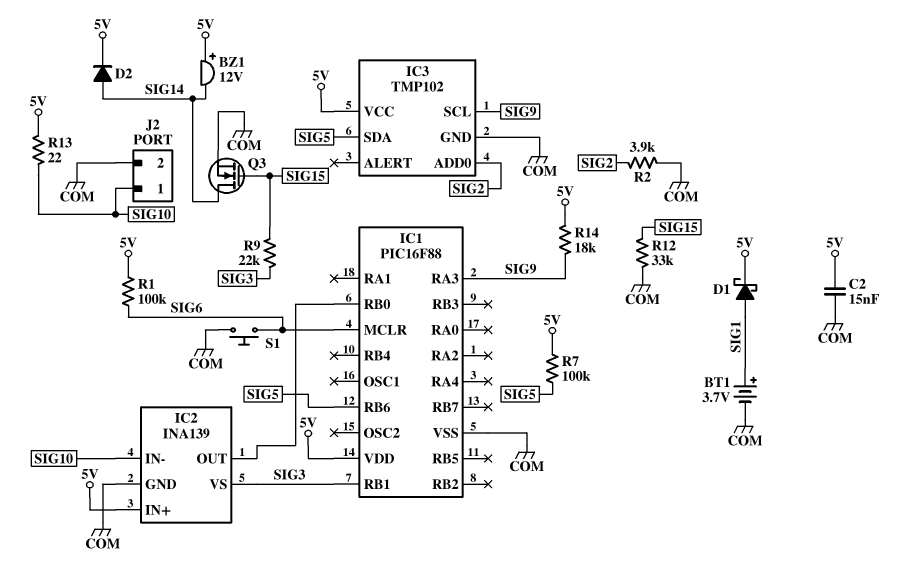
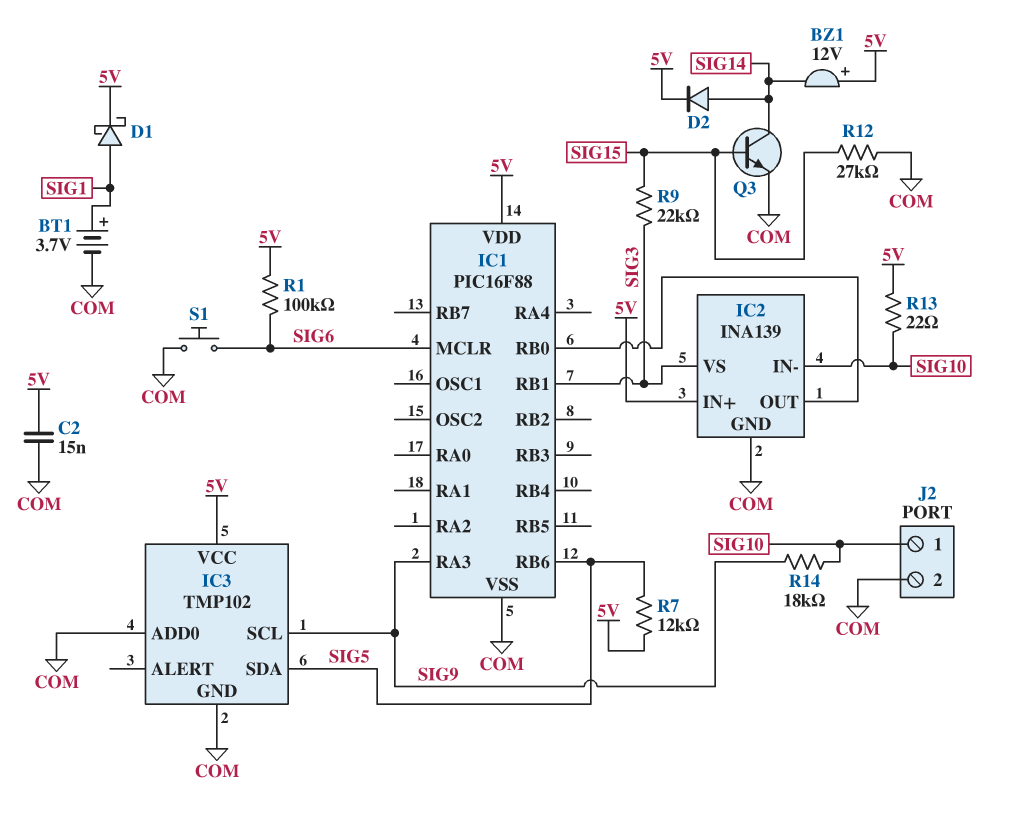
IC3 pin ADD0: SIG2 -> COM
Q3: NMOS (G SIG15, D SIG14, S COM) -> NPN (B SIG15, C SIG14, E COM)
R2: 3.9k (COM, SIG2) -> none
R7: 100k (5V, SIG5) -> 12k (5V, SIG5)
R12: 33k (COM, SIG15) -> 27k (COM, SIG15)
R14: 18k (5V, SIG9) -> 18k (SIG9, SIG10)

